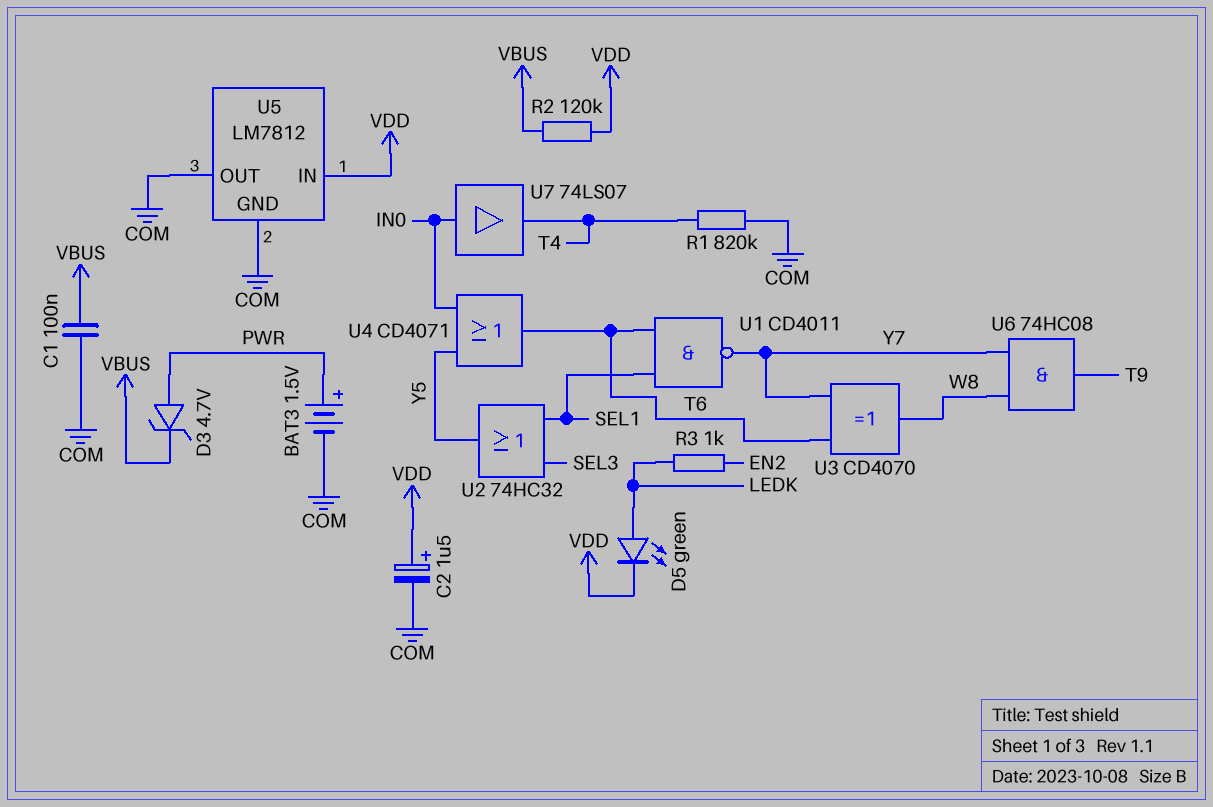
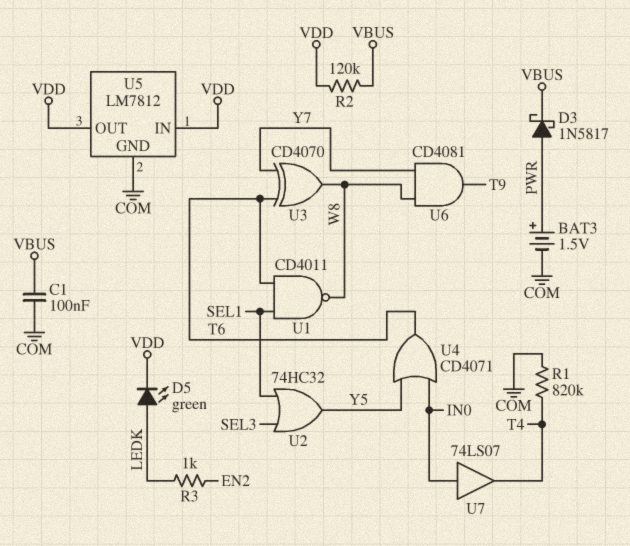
C2: 1.5uF (plus VDD, minus COM) -> none
D3: zener 4.7V (A PWR, K VBUS) -> schottky 1N5817 (A PWR, K VBUS)
U1: NAND CD4011 (in SEL1, in T6, out Y7) -> NAND CD4011 (in SEL1, in T6, out W8)
U5 pin OUT: COM -> VDD
U6: AND 74HC08 (in W8, in Y7, out T9) -> AND CD4081 (in W8, in Y7, out T9)

